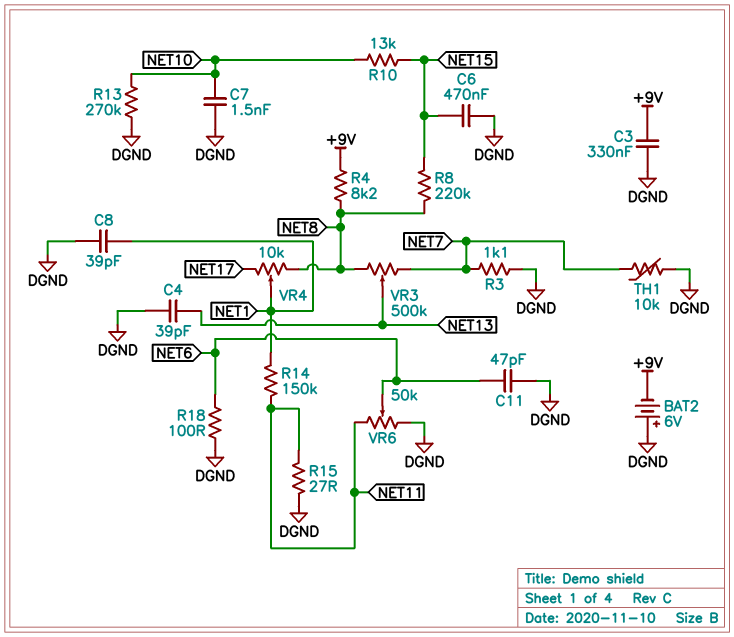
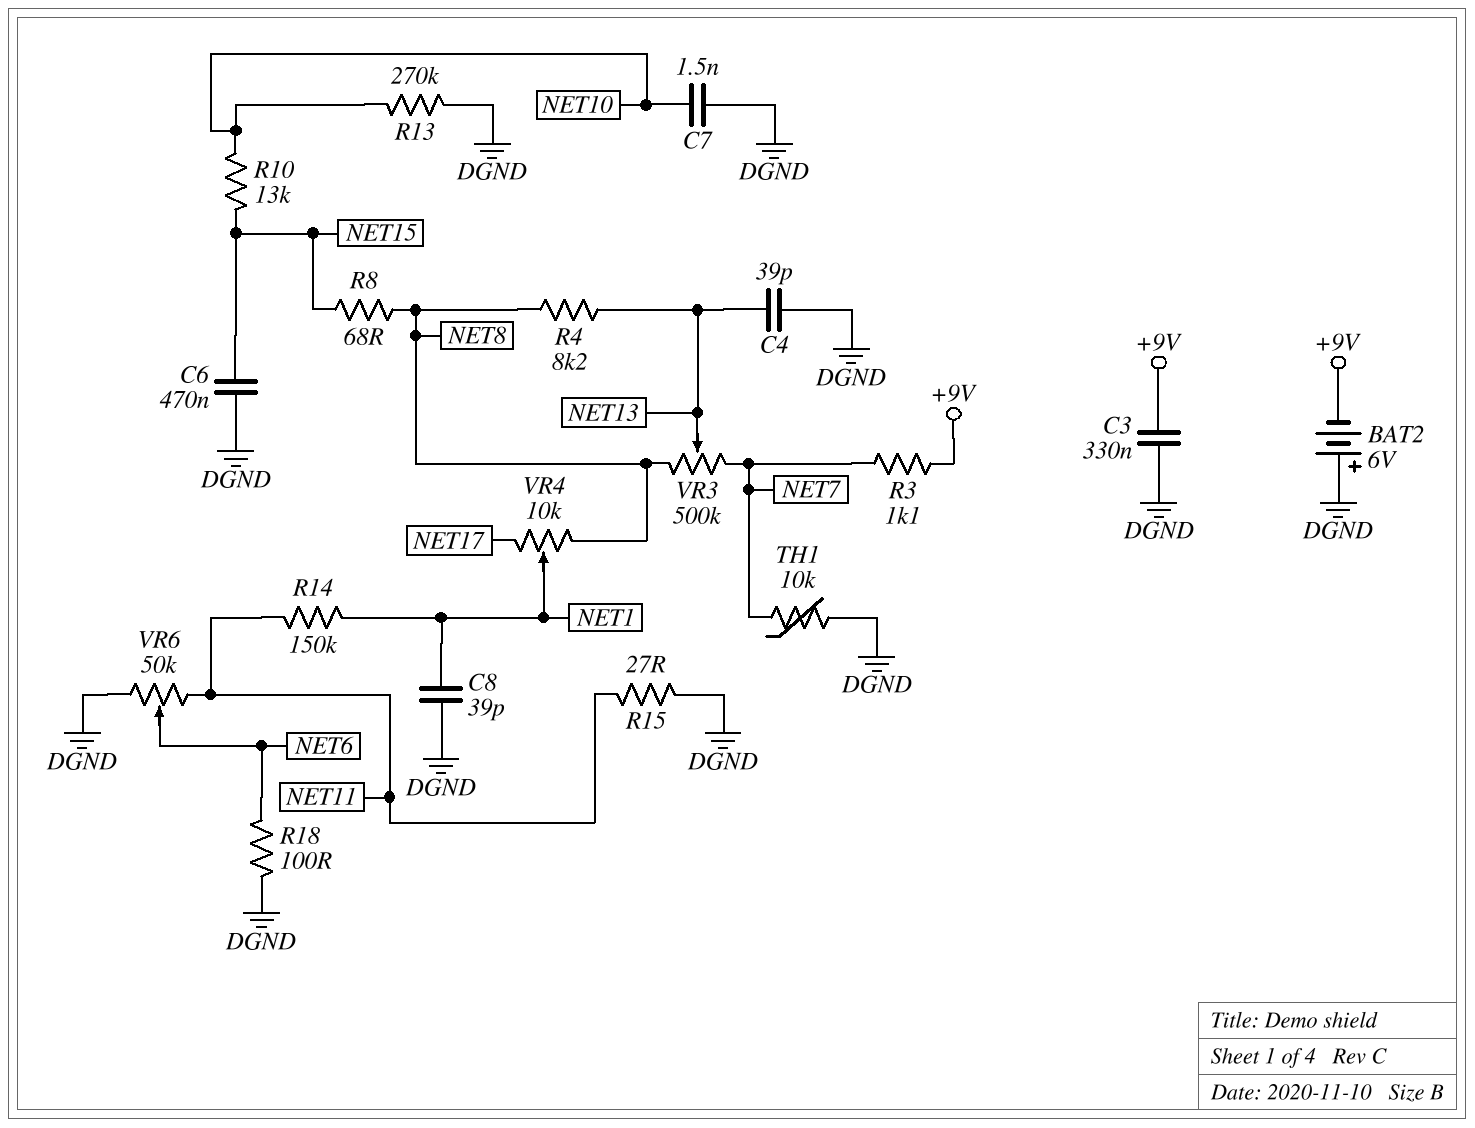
C11: 47pF (DGND, NET6) -> none
R3: 1.1k (DGND, NET7) -> 1.1k (+9V, NET7)
R4: 8.2k (+9V, NET8) -> 8.2k (NET8, NET13)
R8: 220k (NET8, NET15) -> 68 (NET8, NET15)

